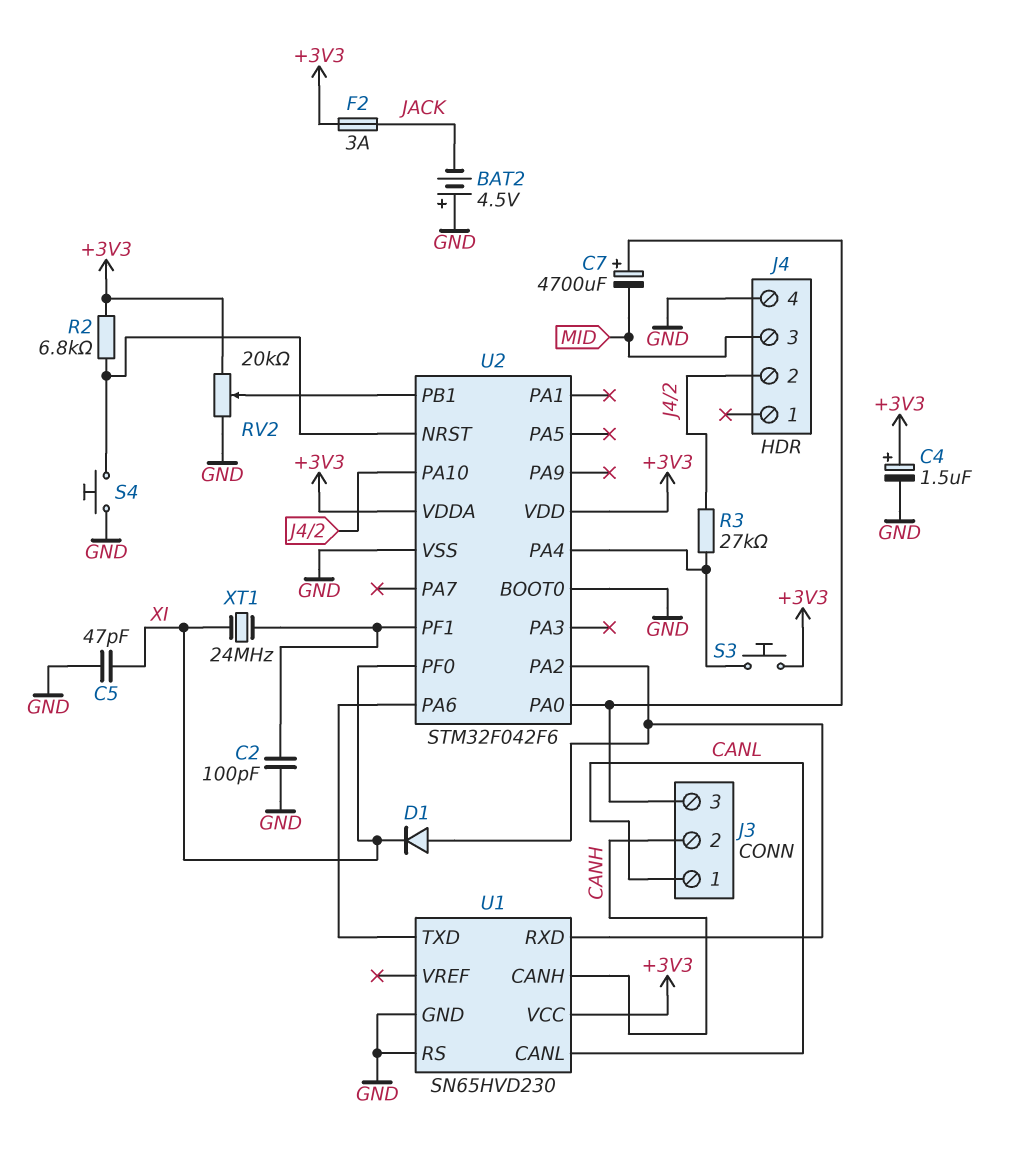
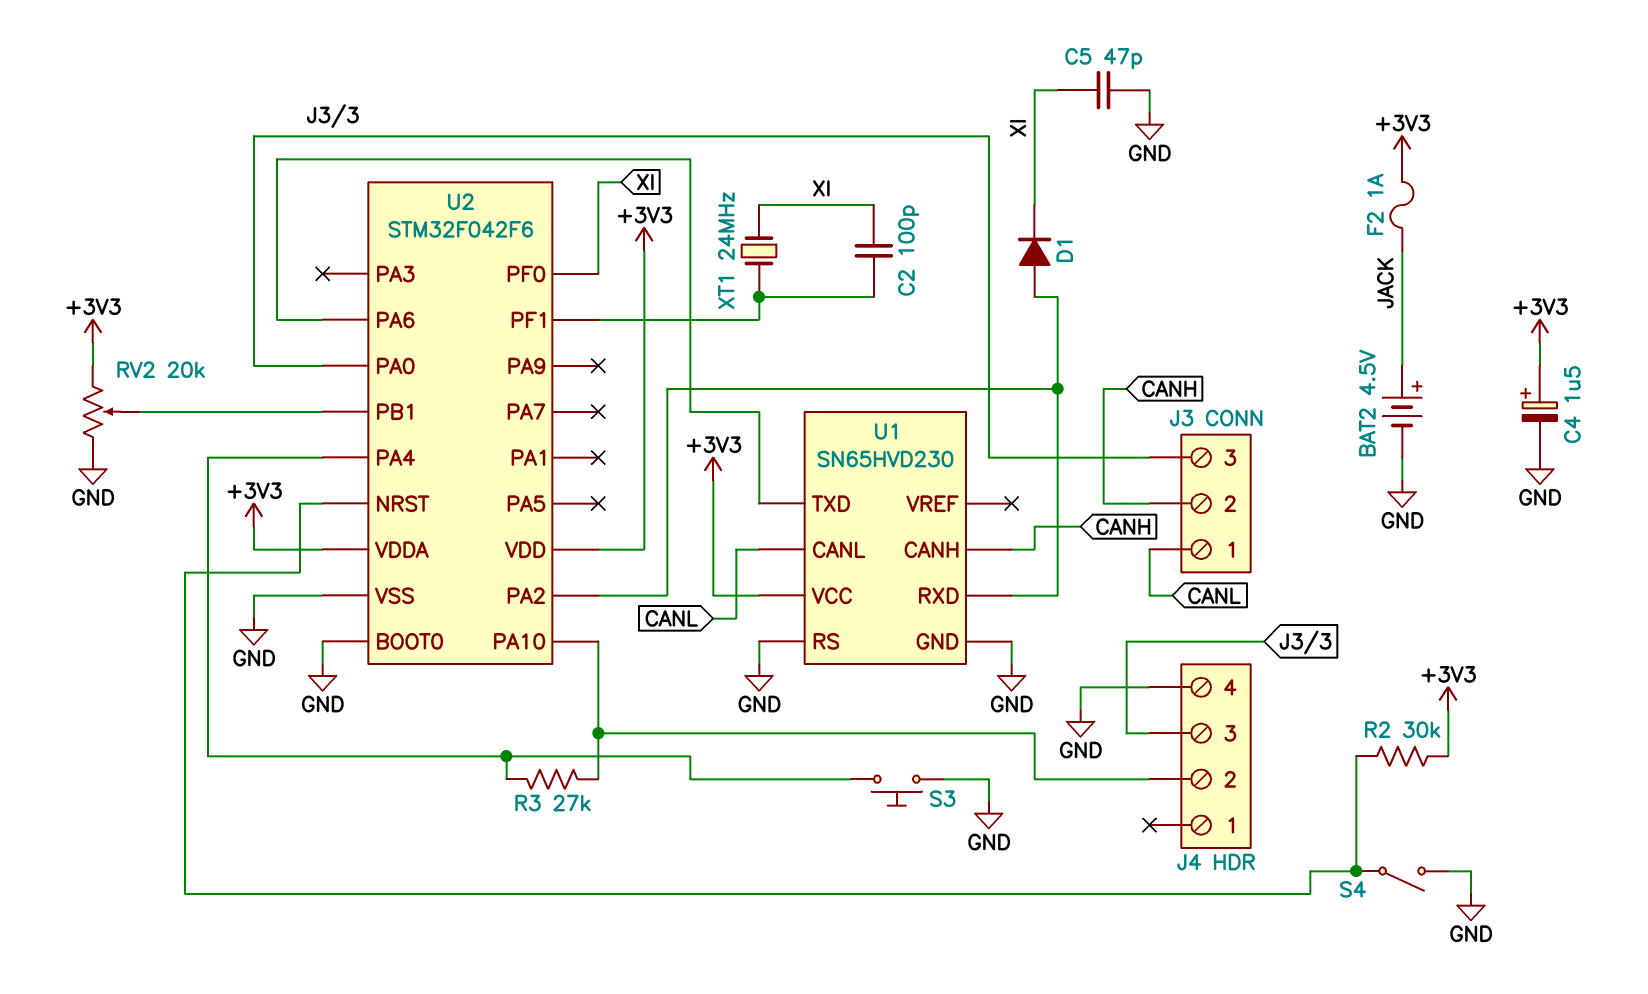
BAT2: 4.5V (plus GND, minus JACK) -> 4.5V (plus JACK, minus GND)
C2: 100pF (GND, U2/PF1) -> 100pF (U2/PF1, XI)
C7: 4700uF (plus J3/3, minus MID) -> none
F2: 3A (+3V3, JACK) -> 1A (+3V3, JACK)
J4 pin 3: MID -> J3/3
R2: 6.8k (+3V3, U2/NRST) -> 30k (+3V3, U2/NRST)
S3: button (+3V3, U2/PA4) -> button (GND, U2/PA4)
S4: button (GND, U2/NRST) -> switch (GND, U2/NRST)

